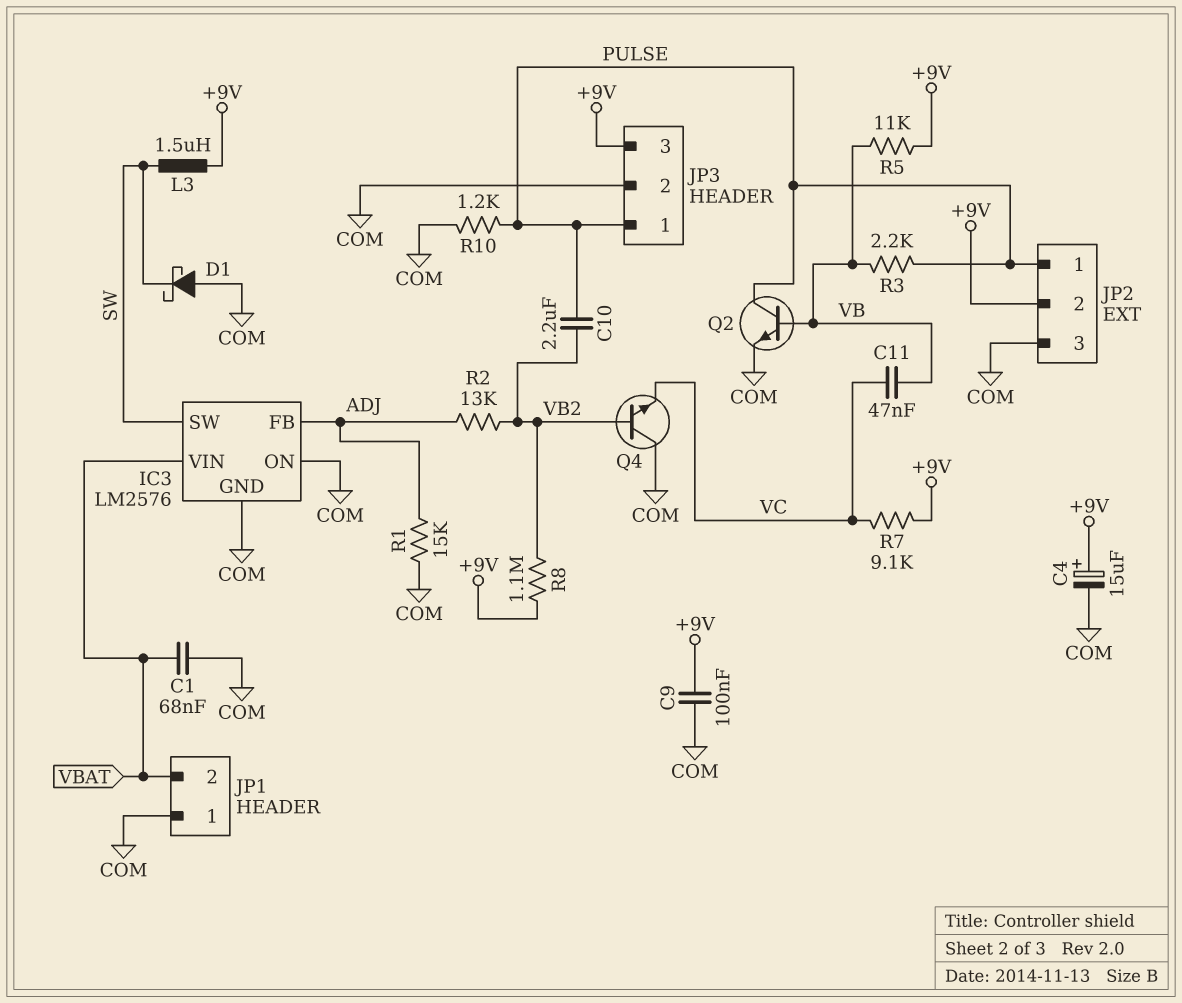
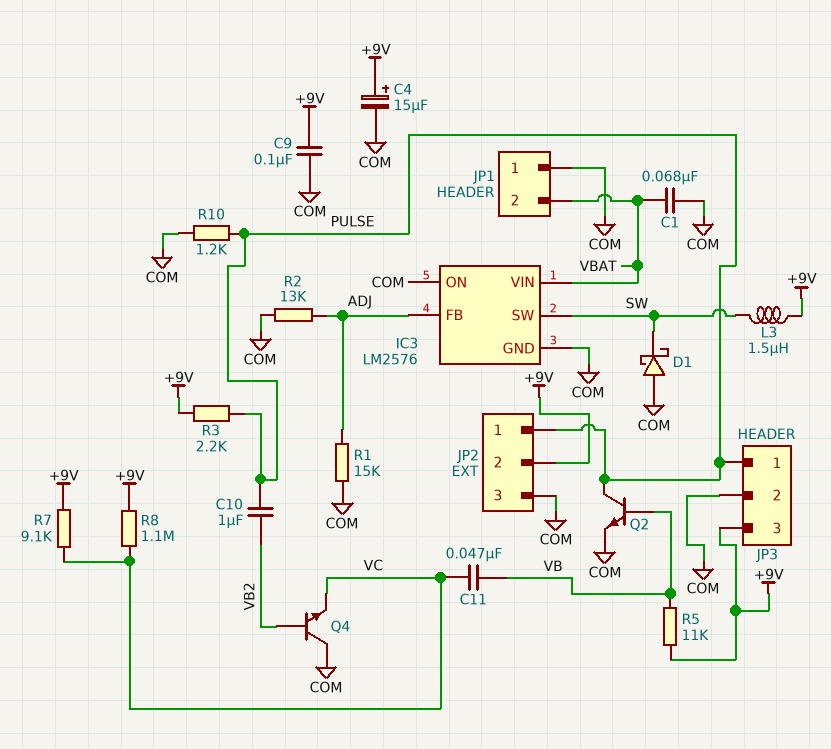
C10: 2.2uF (PULSE, VB2) -> 1uF (PULSE, VB2)
R2: 13k (ADJ, VB2) -> 13k (ADJ, COM)
R3: 2.2k (PULSE, VB) -> 2.2k (+9V, PULSE)
R8: 1.1M (+9V, VB2) -> 1.1M (+9V, VC)

